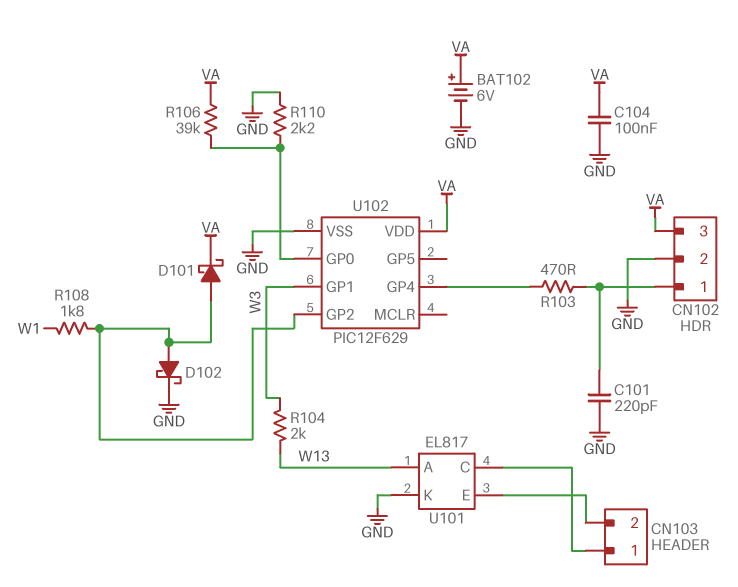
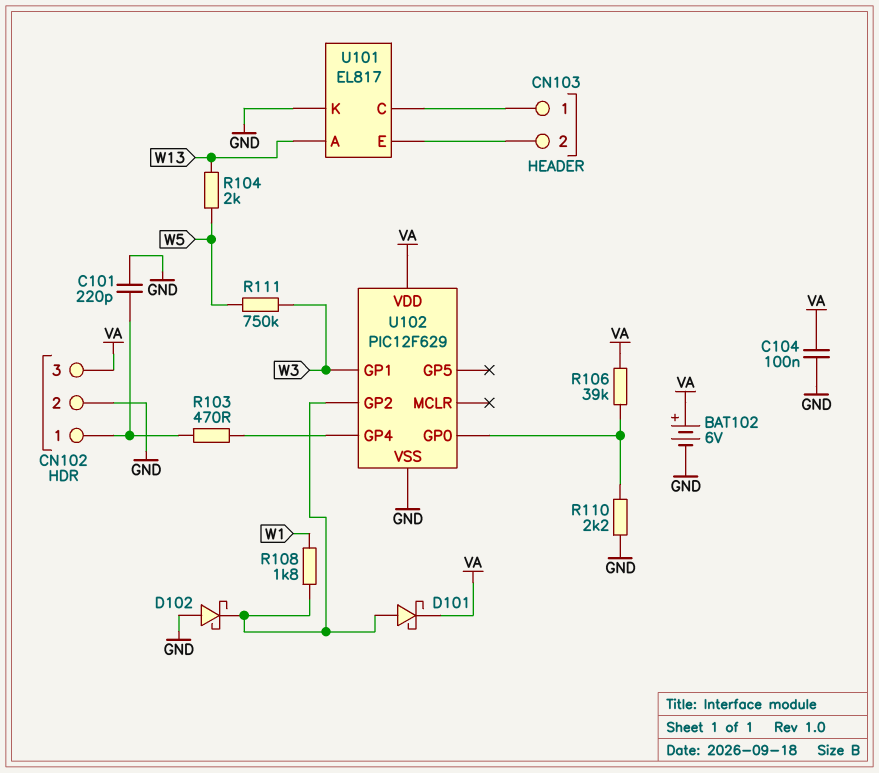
D102: schottky (A U102/GP2, K GND) -> schottky (A GND, K U102/GP2)
R104: 2k (W3, W13) -> 2k (W5, W13)
R111: none -> 750k (W3, W5)

